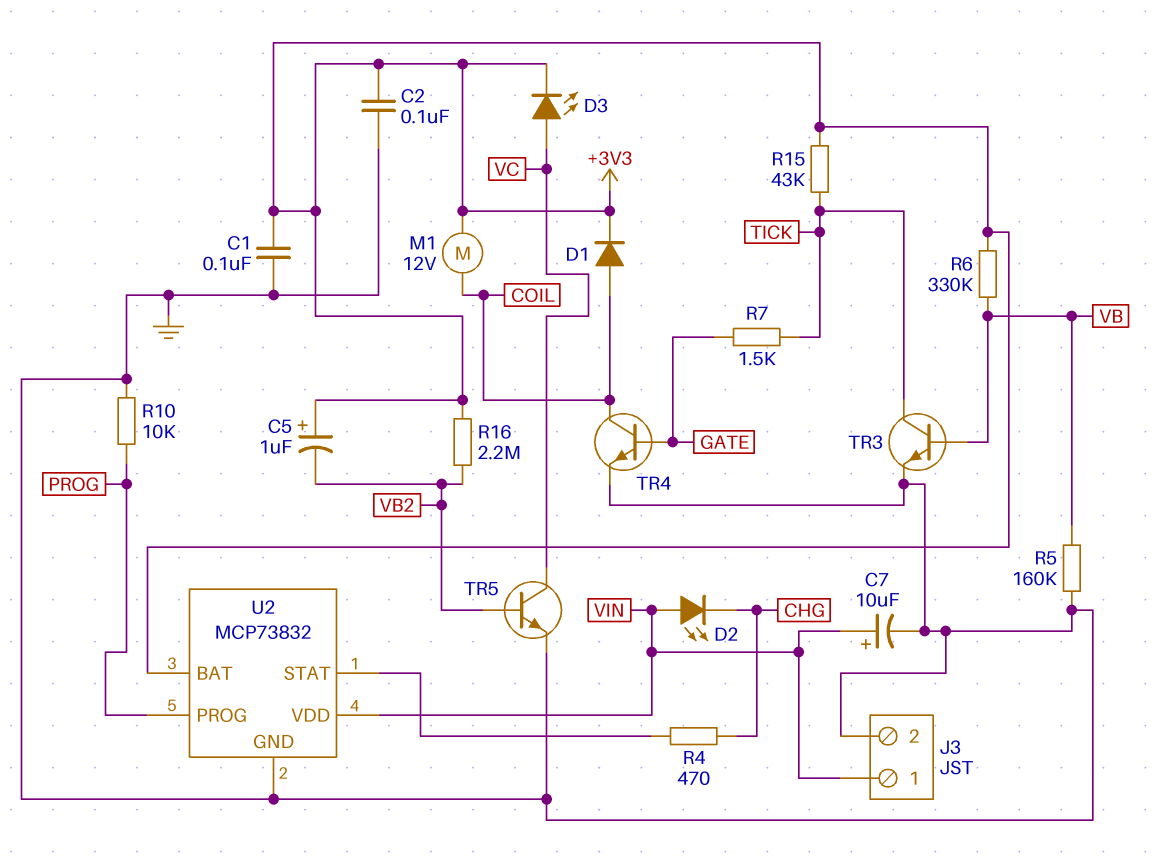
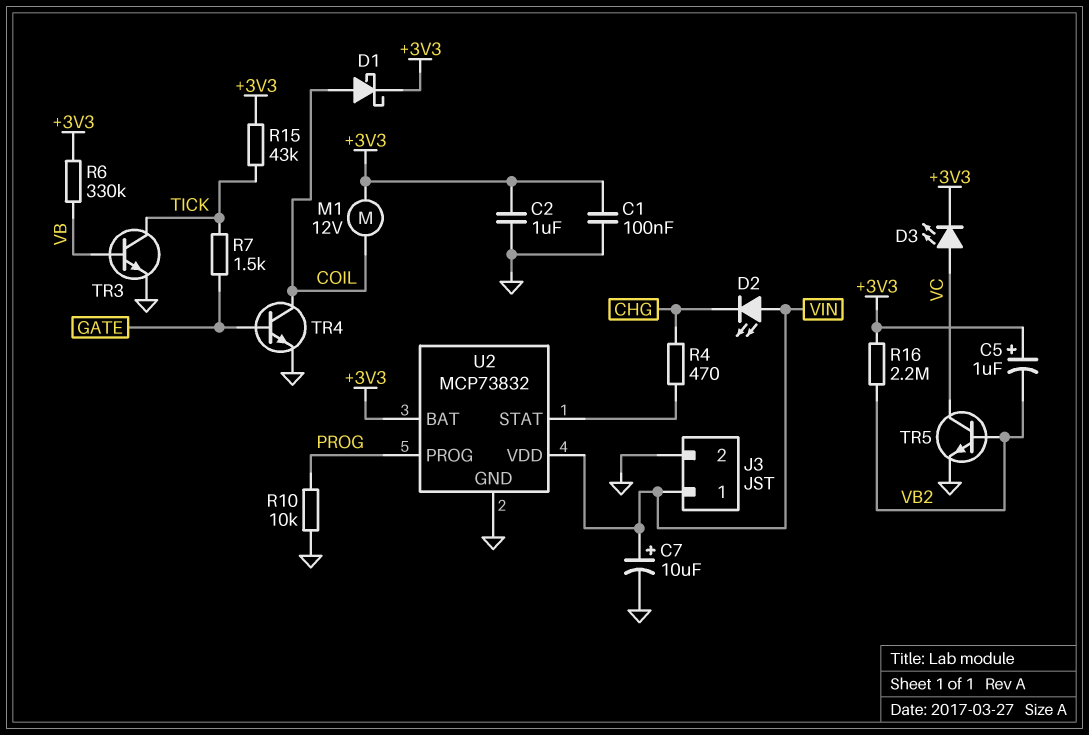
C2: 100nF (+3V3, GND) -> 1uF (+3V3, GND)
D1: diode (A COIL, K +3V3) -> schottky (A COIL, K +3V3)
R5: 160k (GND, VB) -> none

